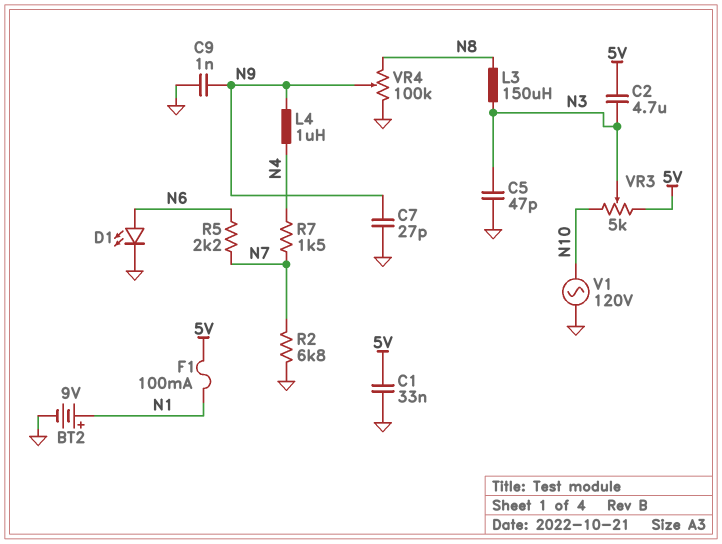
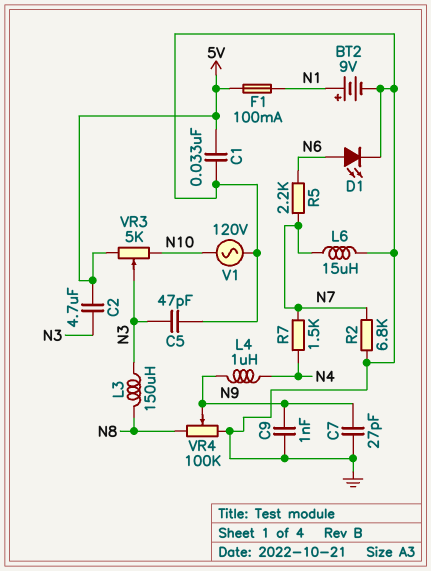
L6: none -> 15uH (GND, N7)

